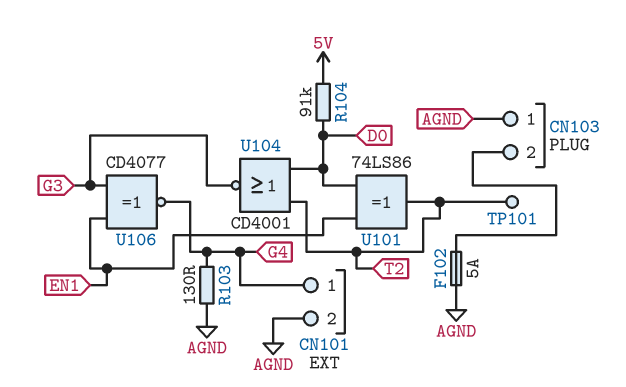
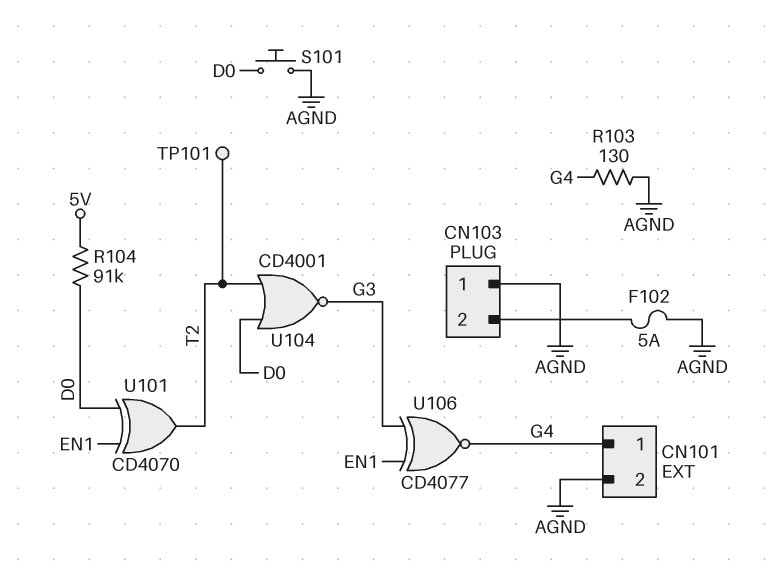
S101: none -> button (AGND, D0)
U101: XOR 74LS86 (in D0, in EN1, out T2) -> XOR CD4070 (in D0, in EN1, out T2)

